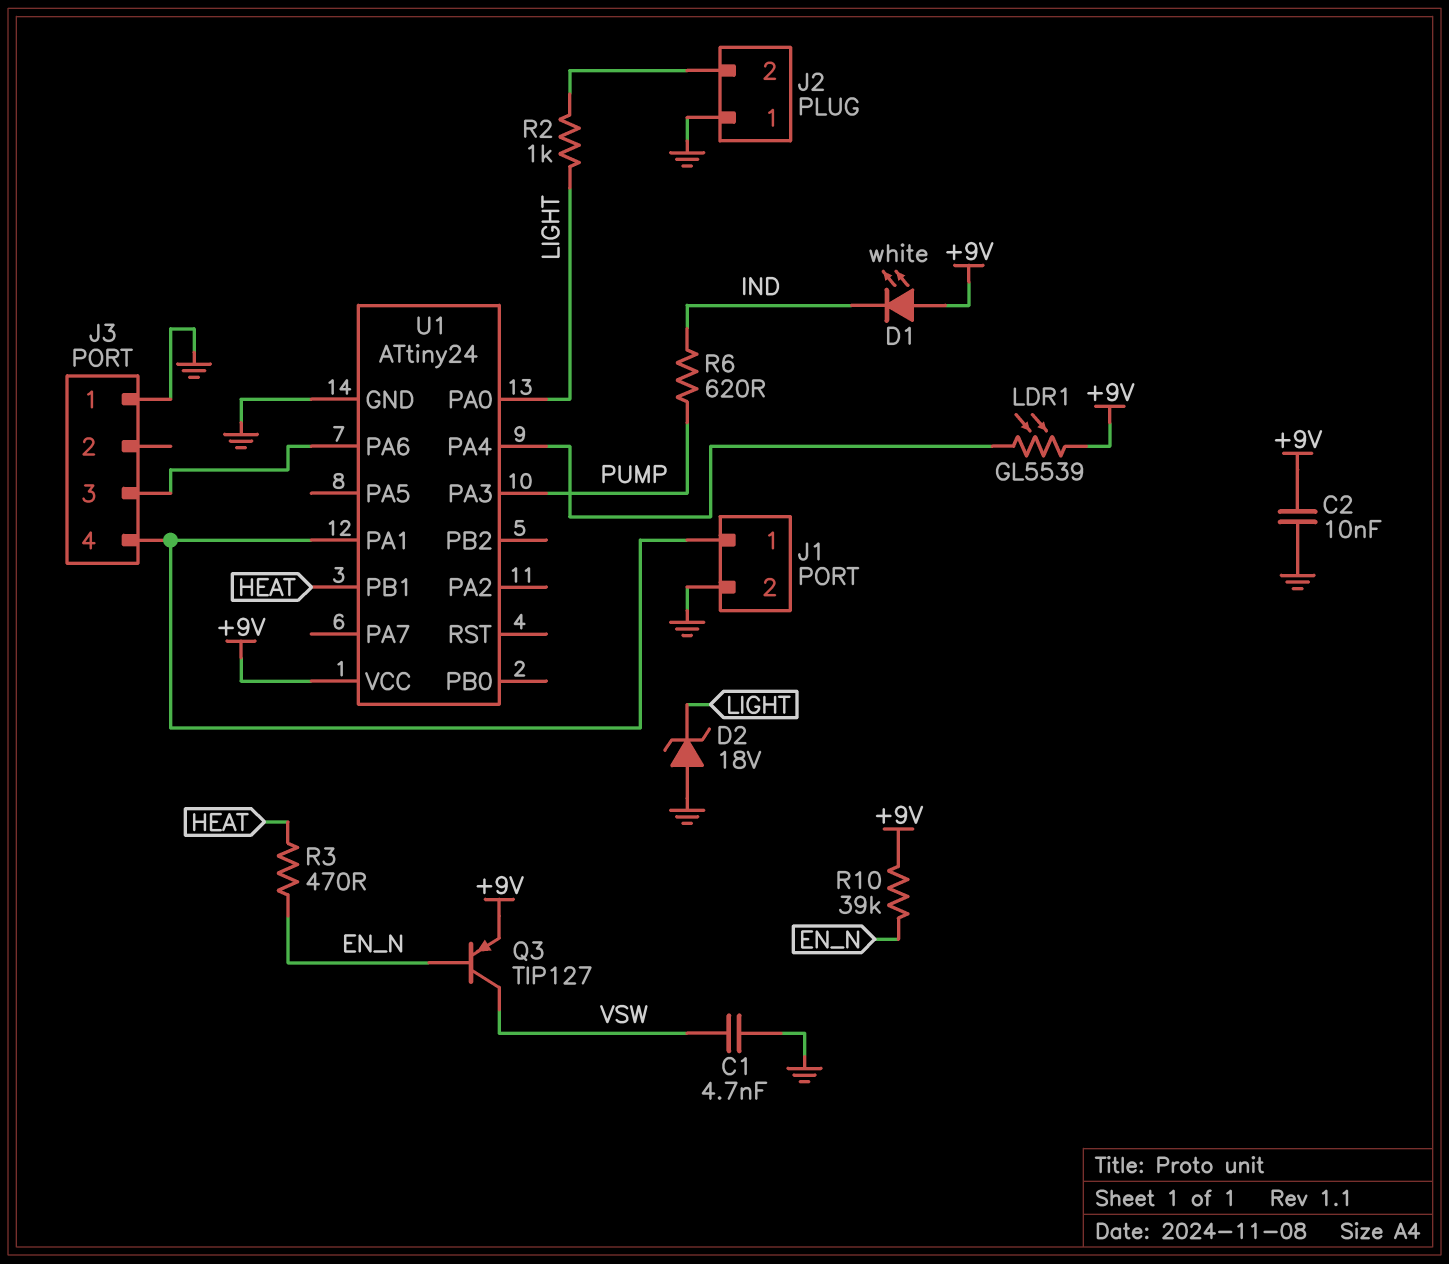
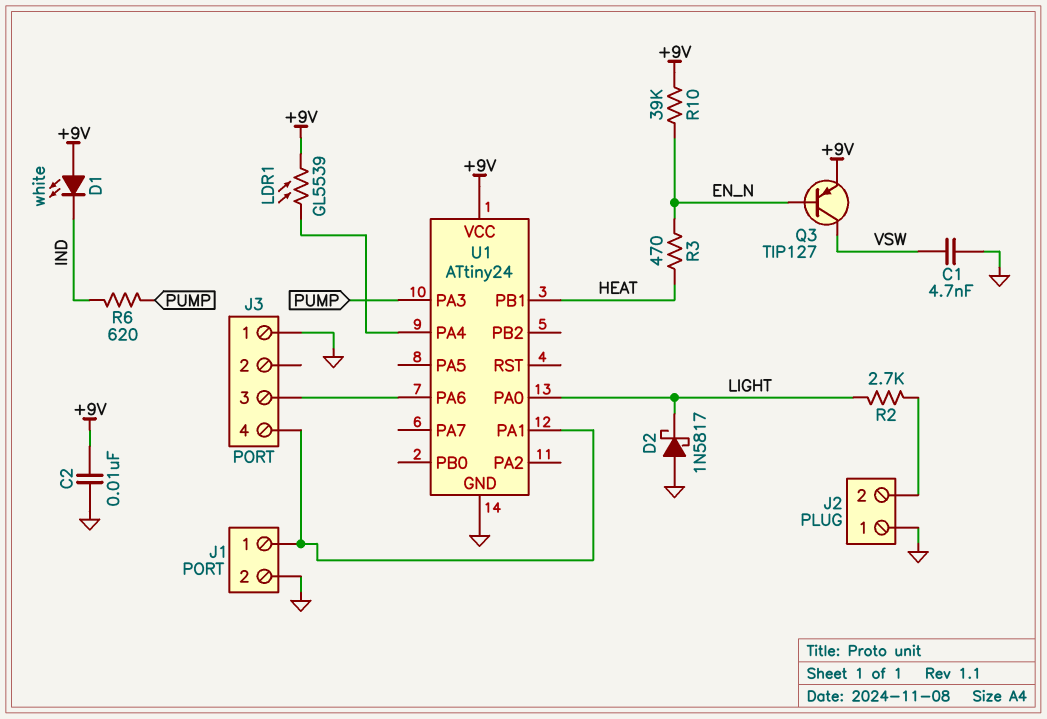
D2: zener 18V (A GND, K LIGHT) -> schottky 1N5817 (A GND, K LIGHT)
R2: 1k (J2/2, LIGHT) -> 2.7k (J2/2, LIGHT)

